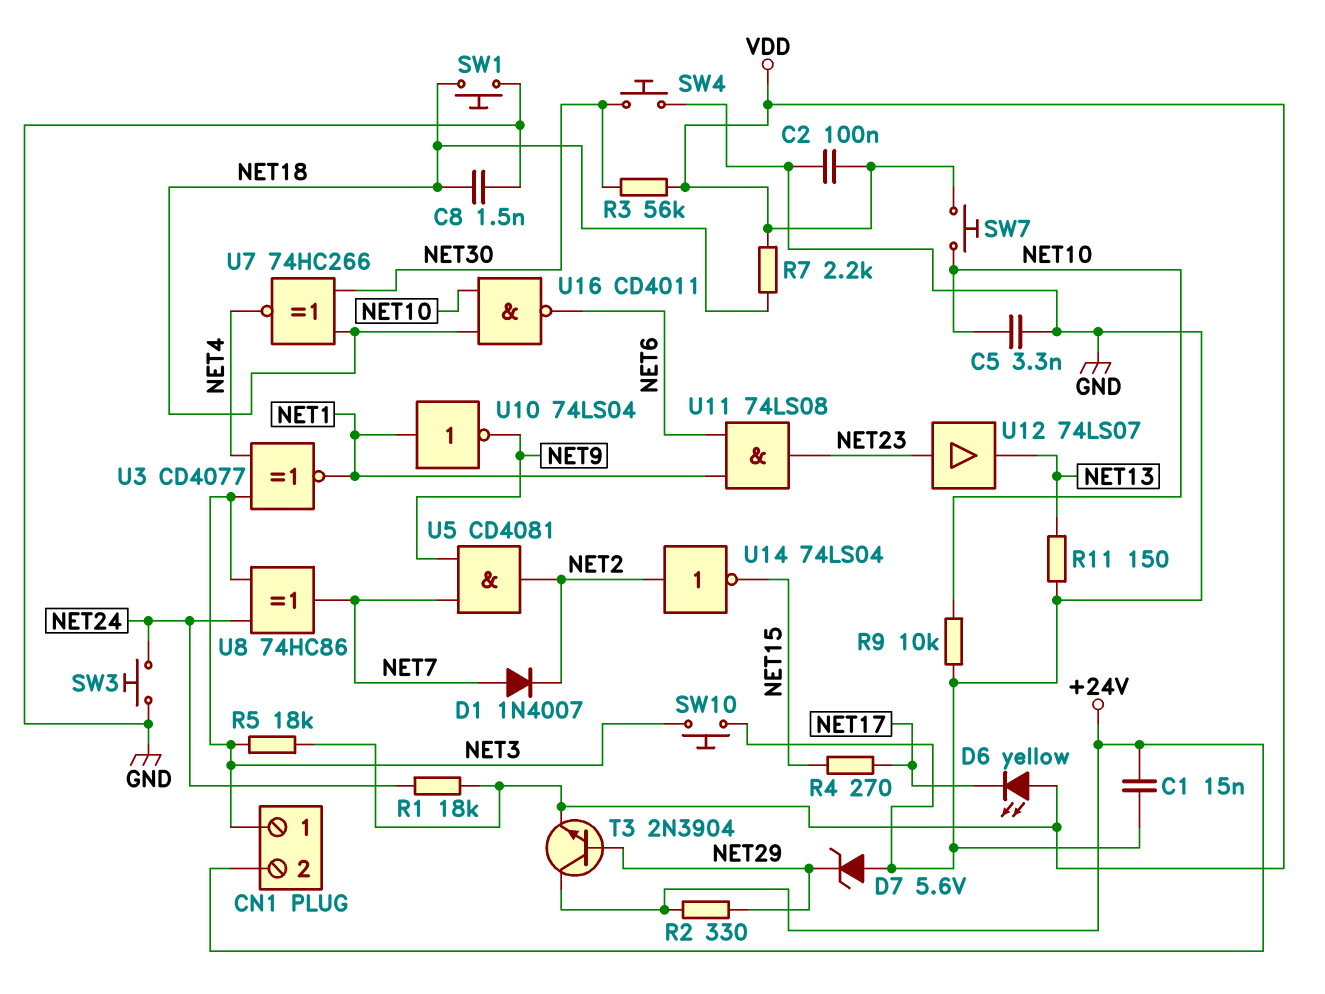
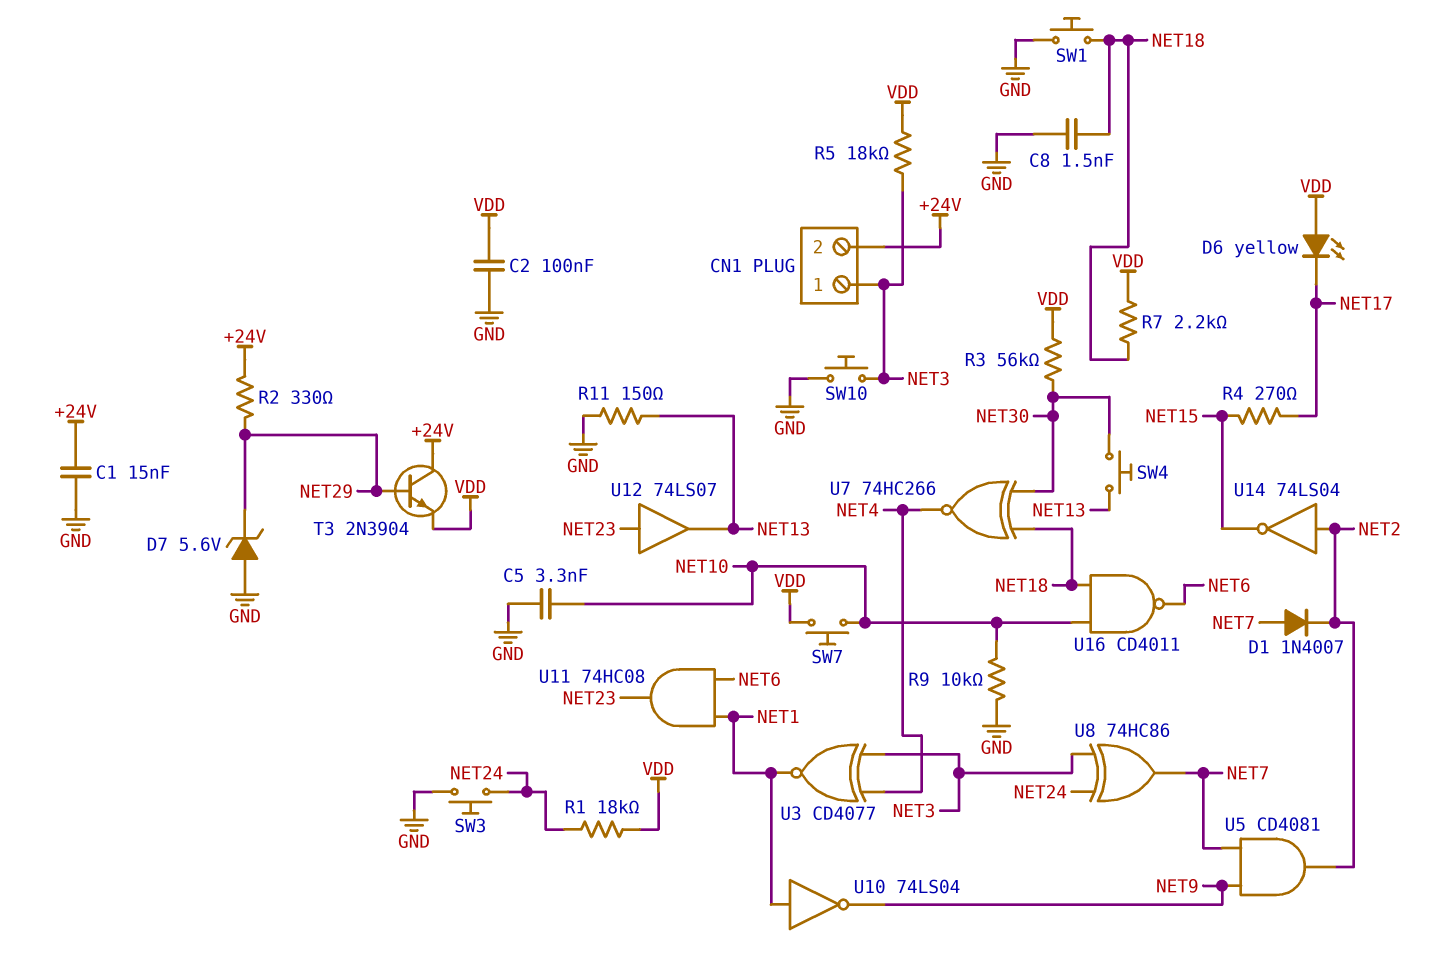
SW4: button (GND, NET30) -> button (NET13, NET30)
U11: AND 74LS08 (in NET1, in NET6, out NET23) -> AND 74HC08 (in NET1, in NET6, out NET23)

